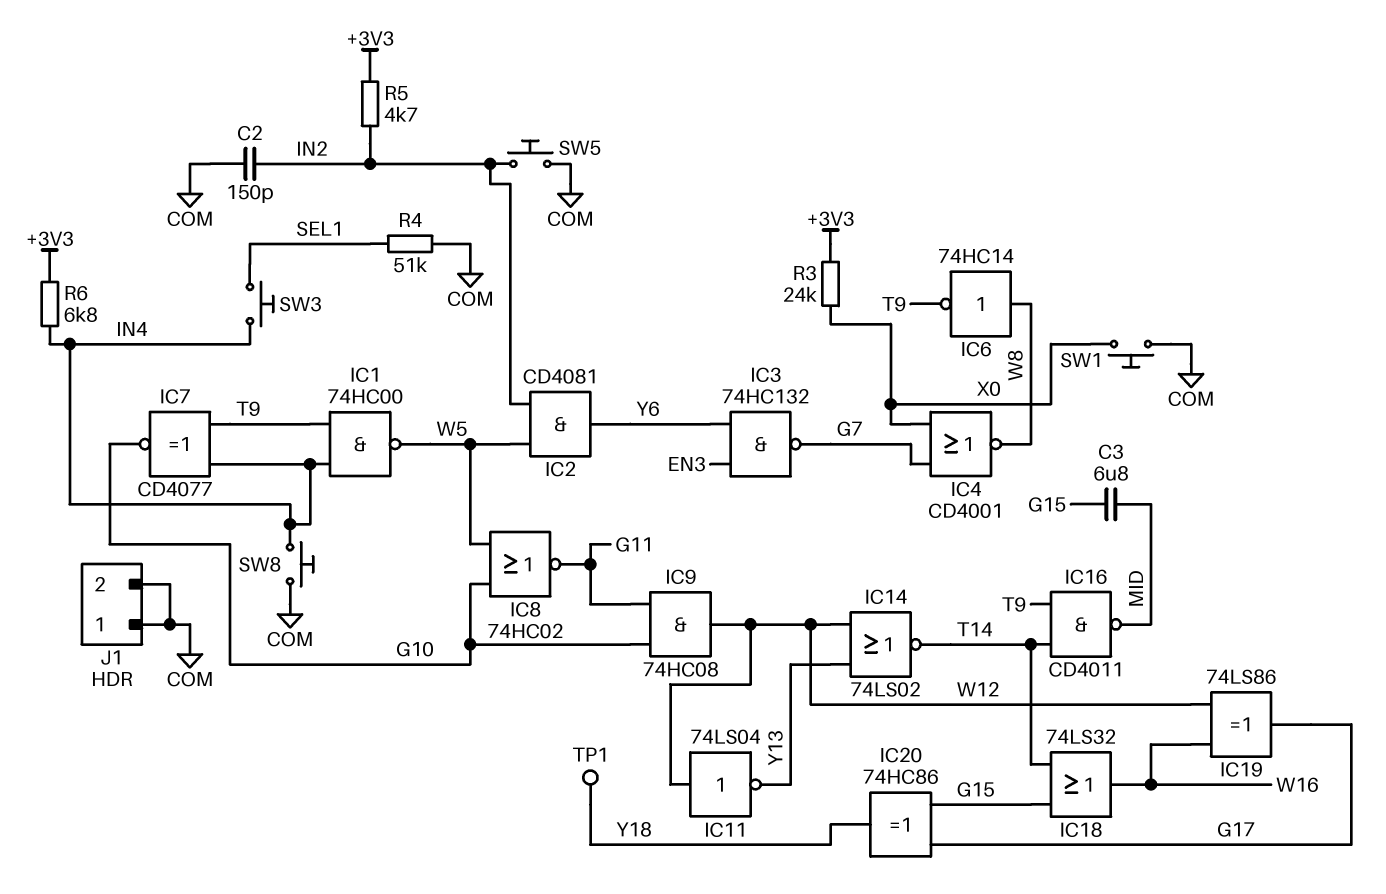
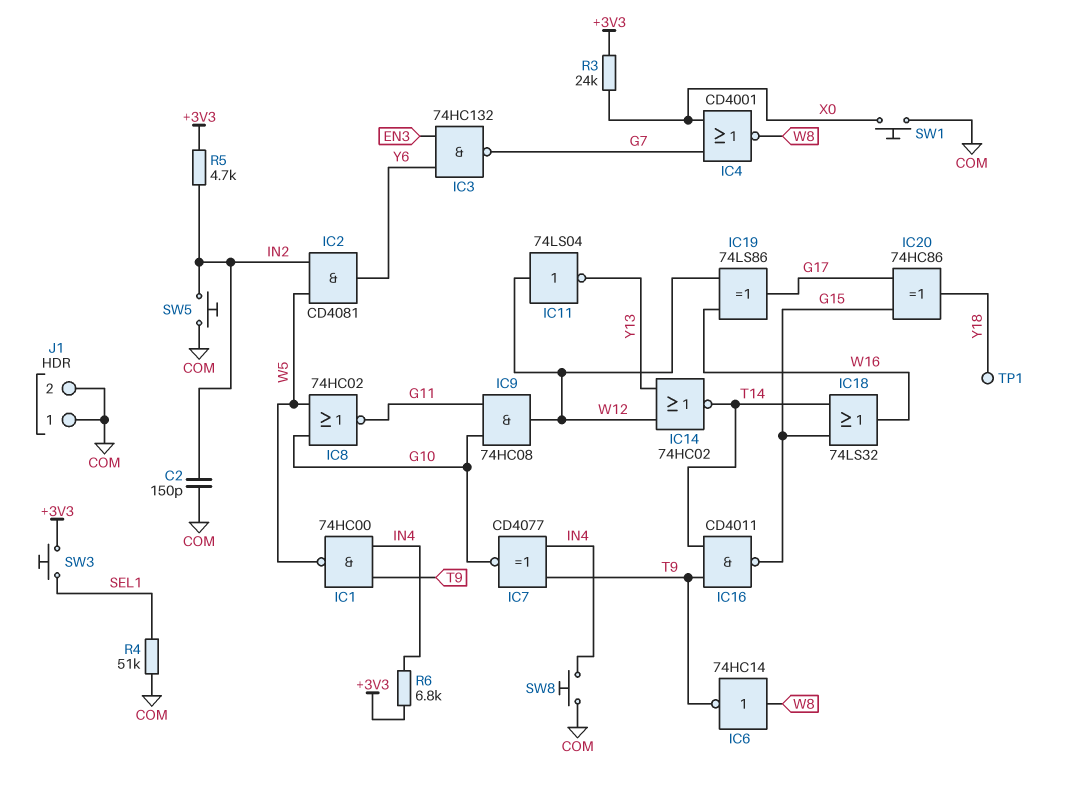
C3: 6.8uF (G15, MID) -> none
IC14: NOR 74LS02 (in W12, in Y13, out T14) -> NOR 74HC02 (in W12, in Y13, out T14)
IC16: NAND CD4011 (in T9, in T14, out MID) -> NAND CD4011 (in T9, in T14, out G15)
SW3: button (IN4, SEL1) -> button (+3V3, SEL1)

